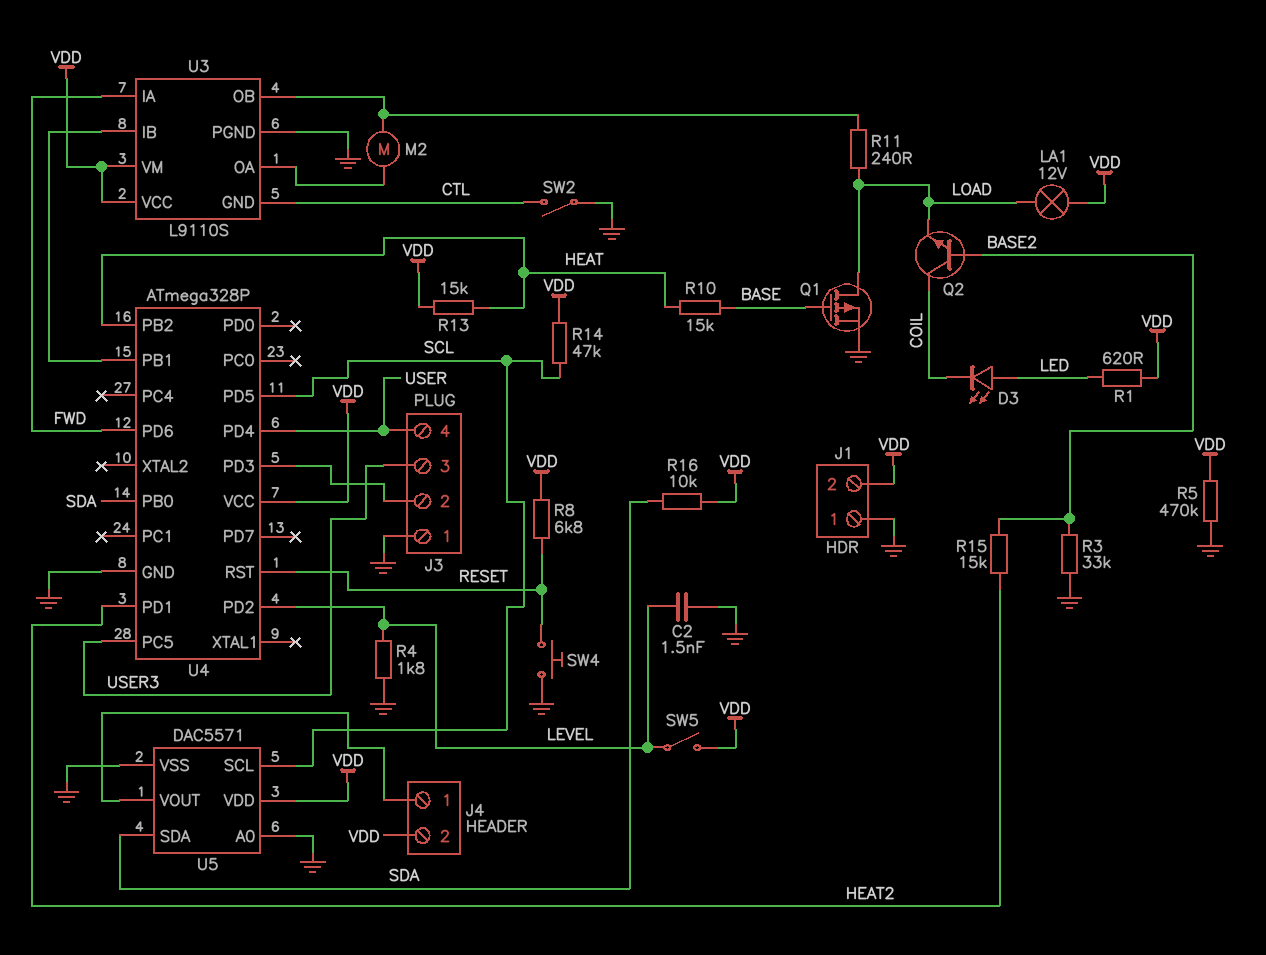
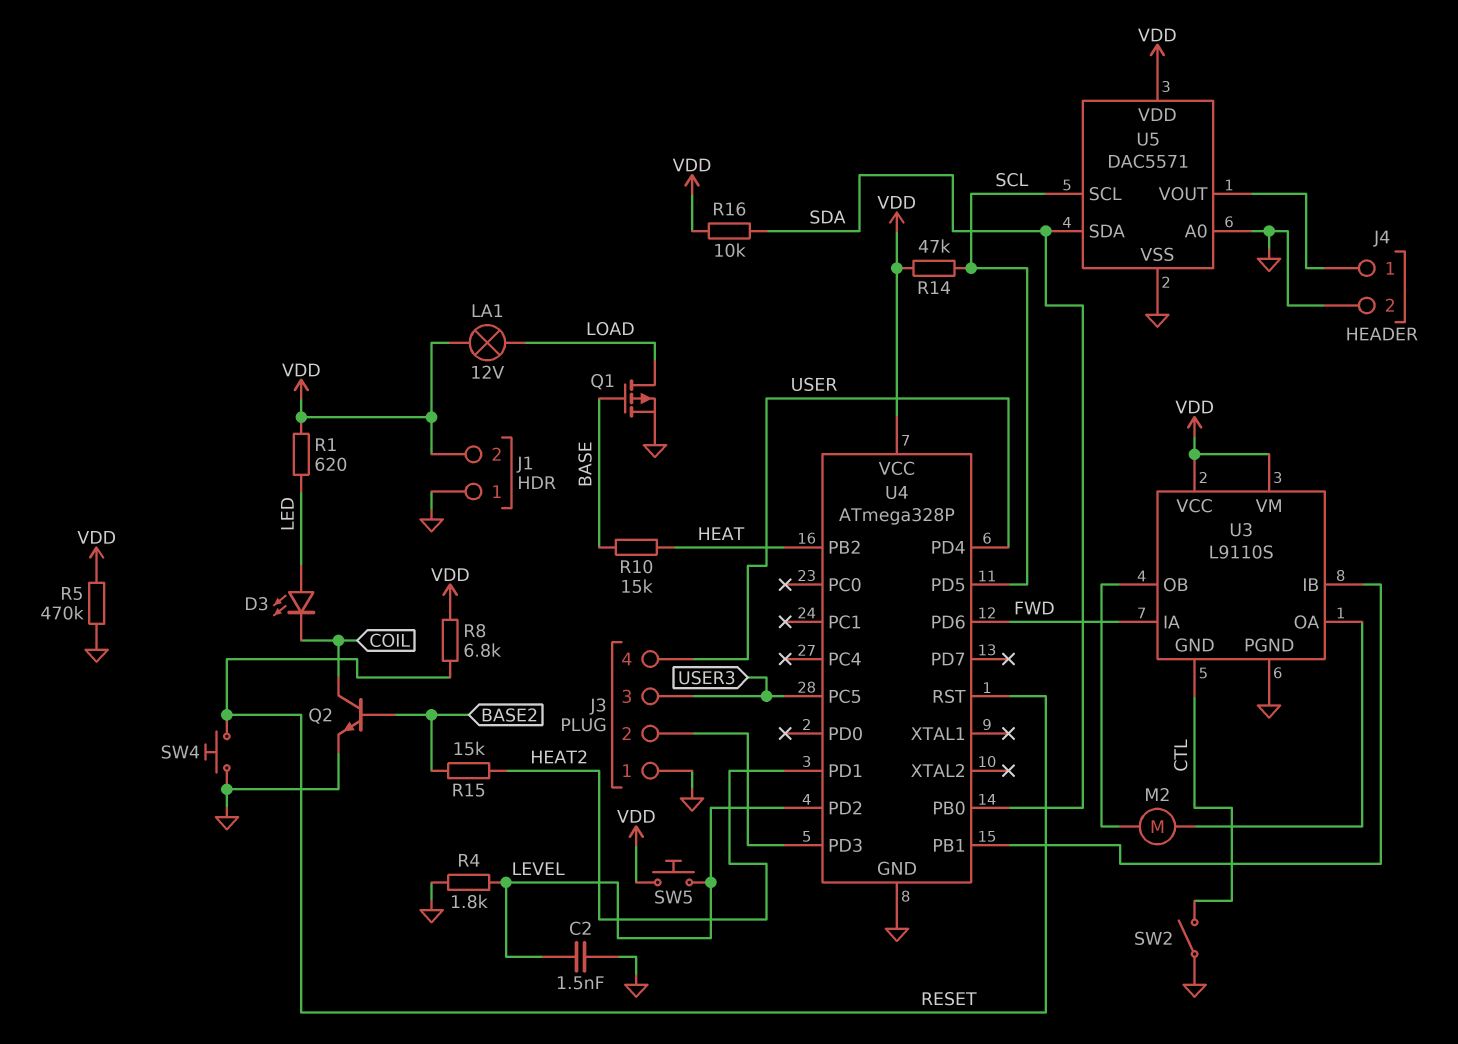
J4 pin 2: VDD -> GND
Q2: NPN (B BASE2, C COIL, E LOAD) -> NPN (B BASE2, C COIL, E GND)
R3: 33k (BASE2, GND) -> none
R11: 240 (LOAD, U3/OB) -> none
R13: 15k (HEAT, VDD) -> none
SW5: switch (LEVEL, VDD) -> button (LEVEL, VDD)

